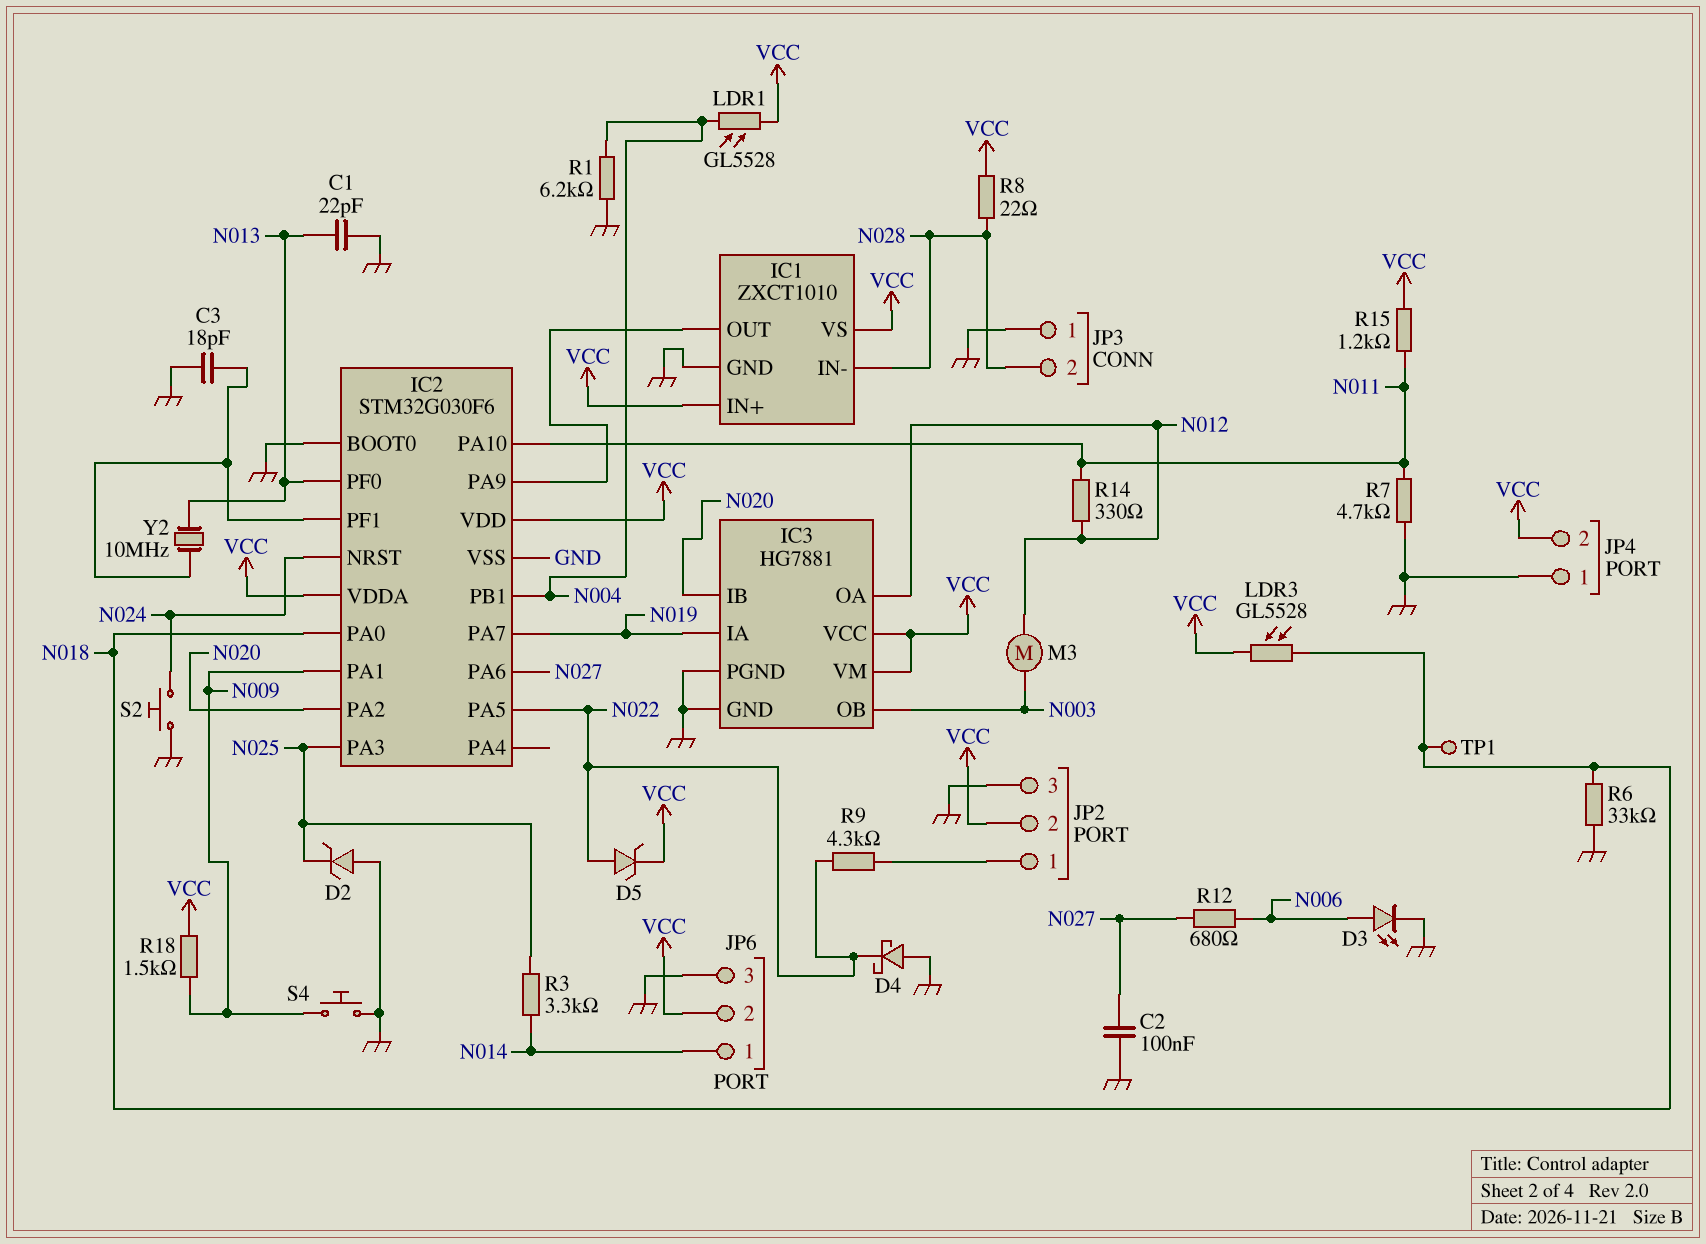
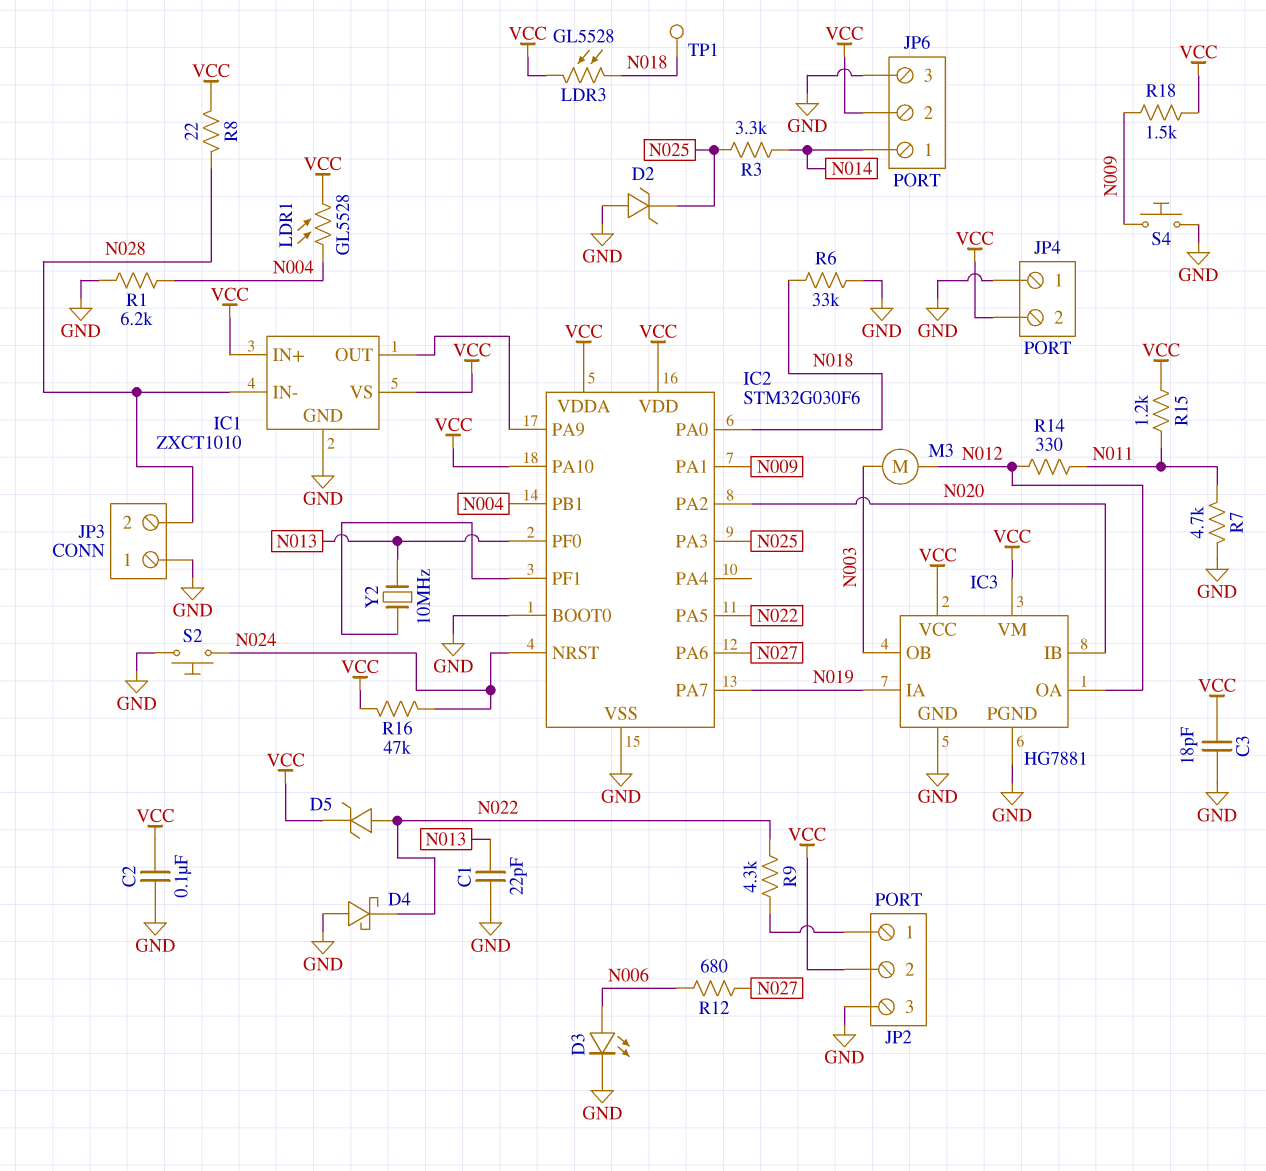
C2: 100nF (GND, N027) -> 100nF (GND, VCC)
C3: 18pF (GND, IC2/PF1) -> 18pF (GND, VCC)
IC2 pin PA10: N011 -> VCC
R16: none -> 47k (N024, VCC)

